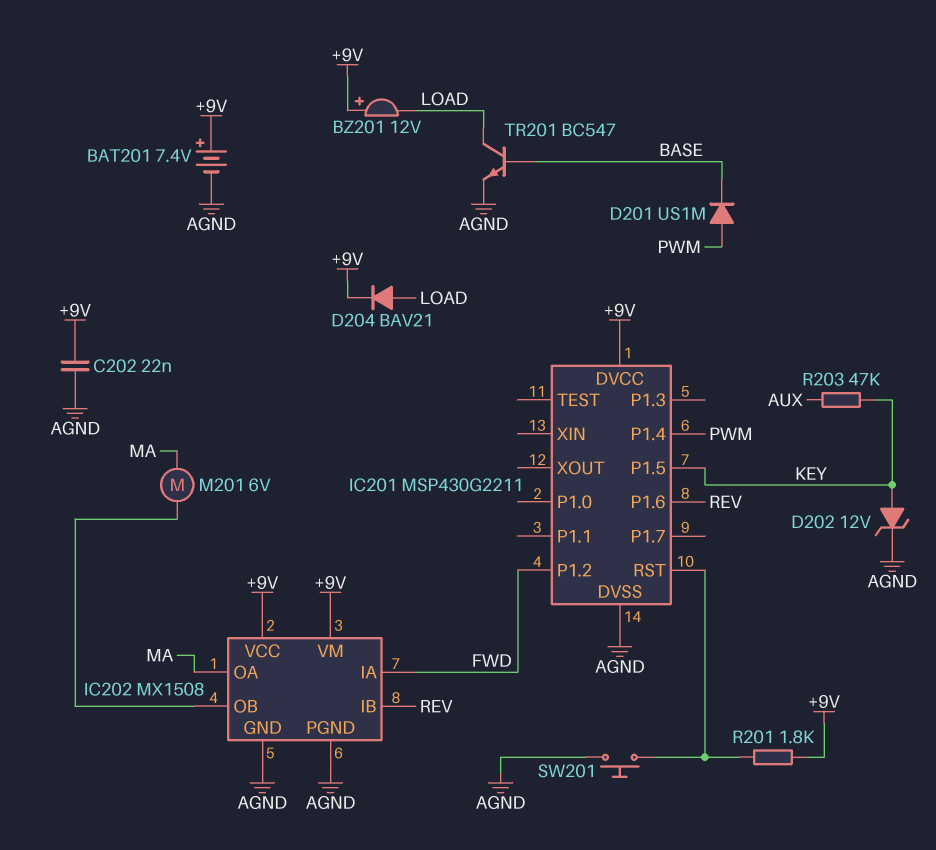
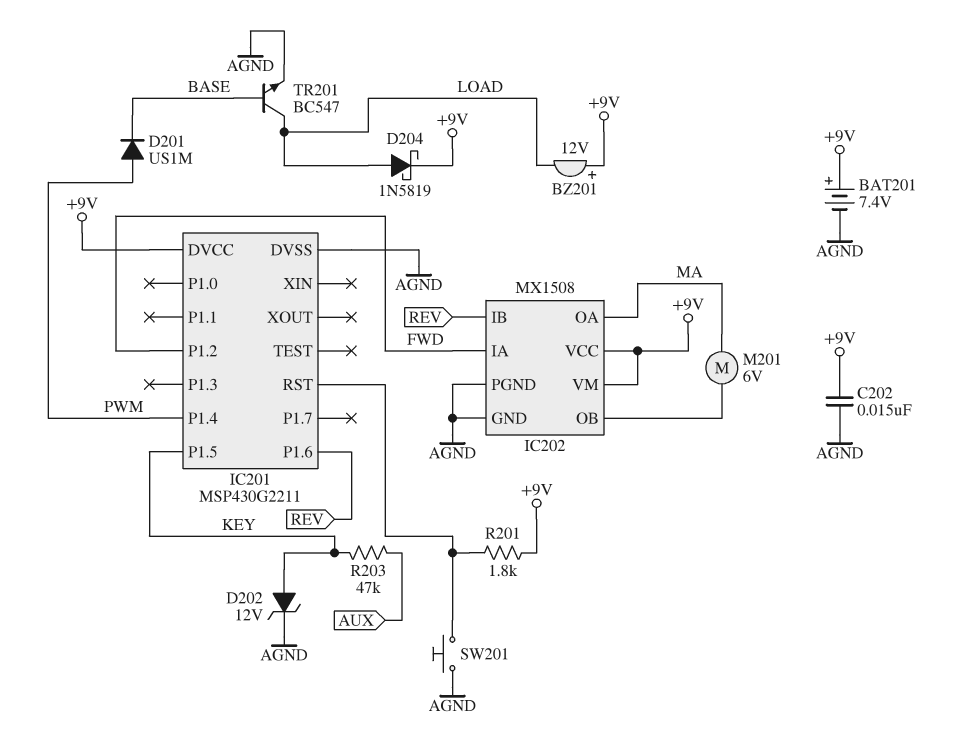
C202: 22nF (+9V, AGND) -> 15nF (+9V, AGND)
D204: diode BAV21 (A LOAD, K +9V) -> schottky 1N5819 (A LOAD, K +9V)

